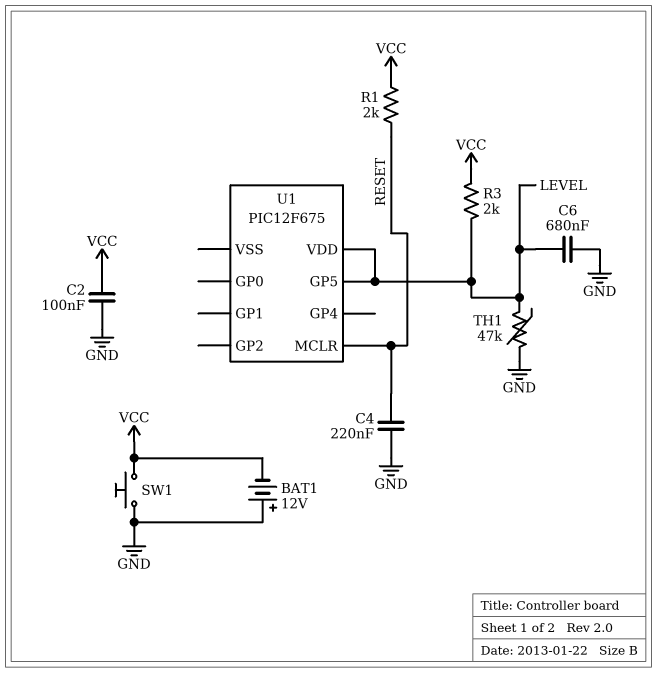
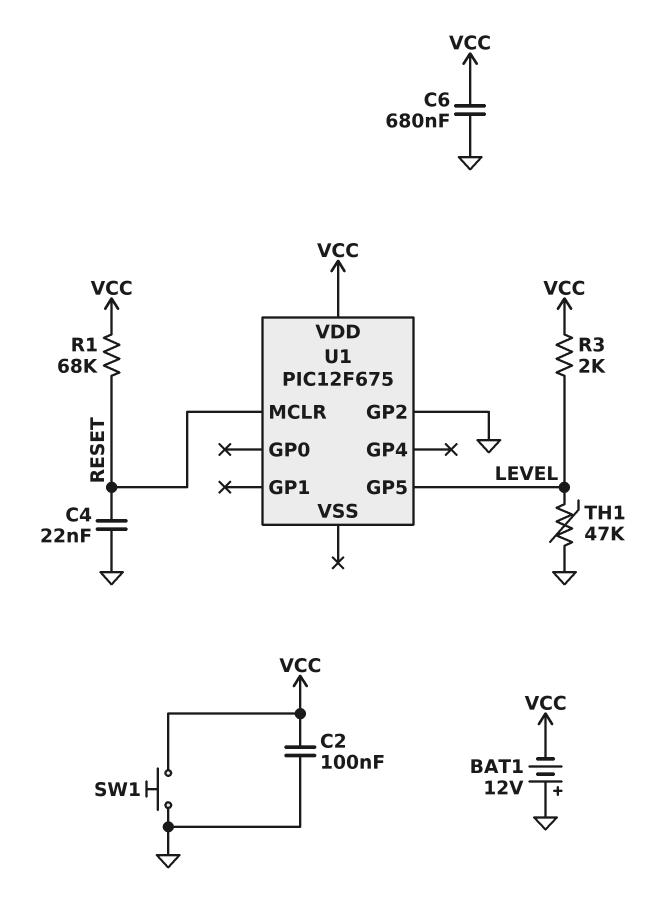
C4: 220nF (GND, RESET) -> 22nF (GND, RESET)
C6: 680nF (GND, LEVEL) -> 680nF (GND, VCC)
R1: 2k (RESET, VCC) -> 68k (RESET, VCC)
U1 pin GP2: none -> GND
U1 pin VDD: LEVEL -> VCC

